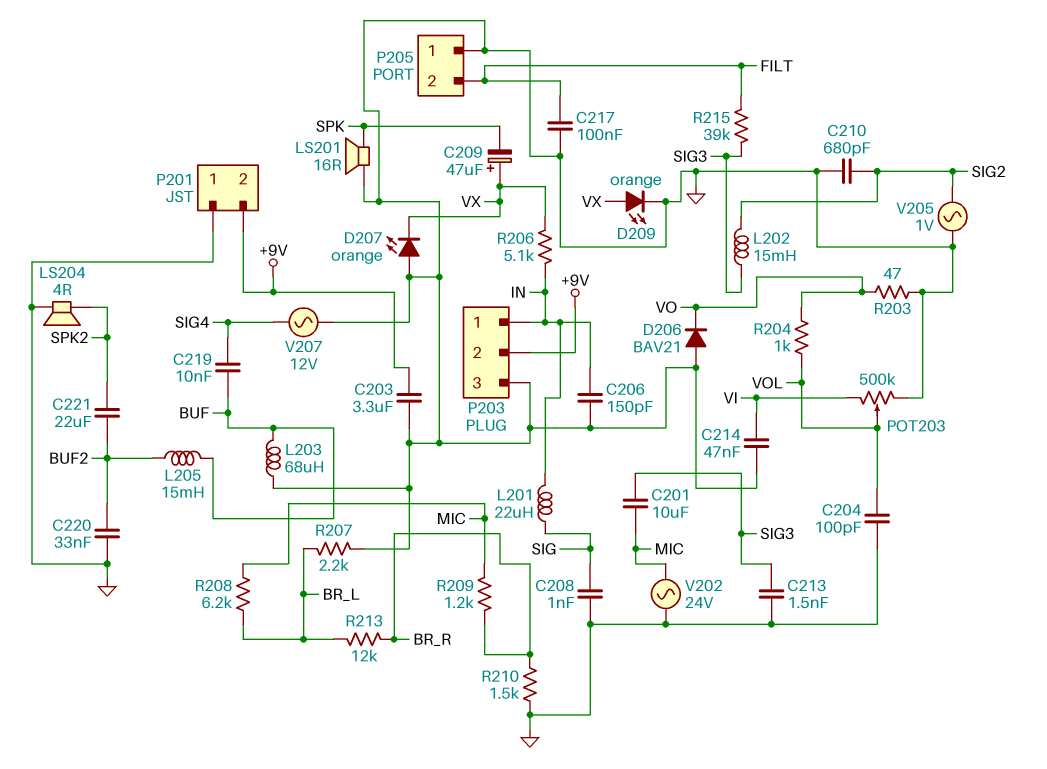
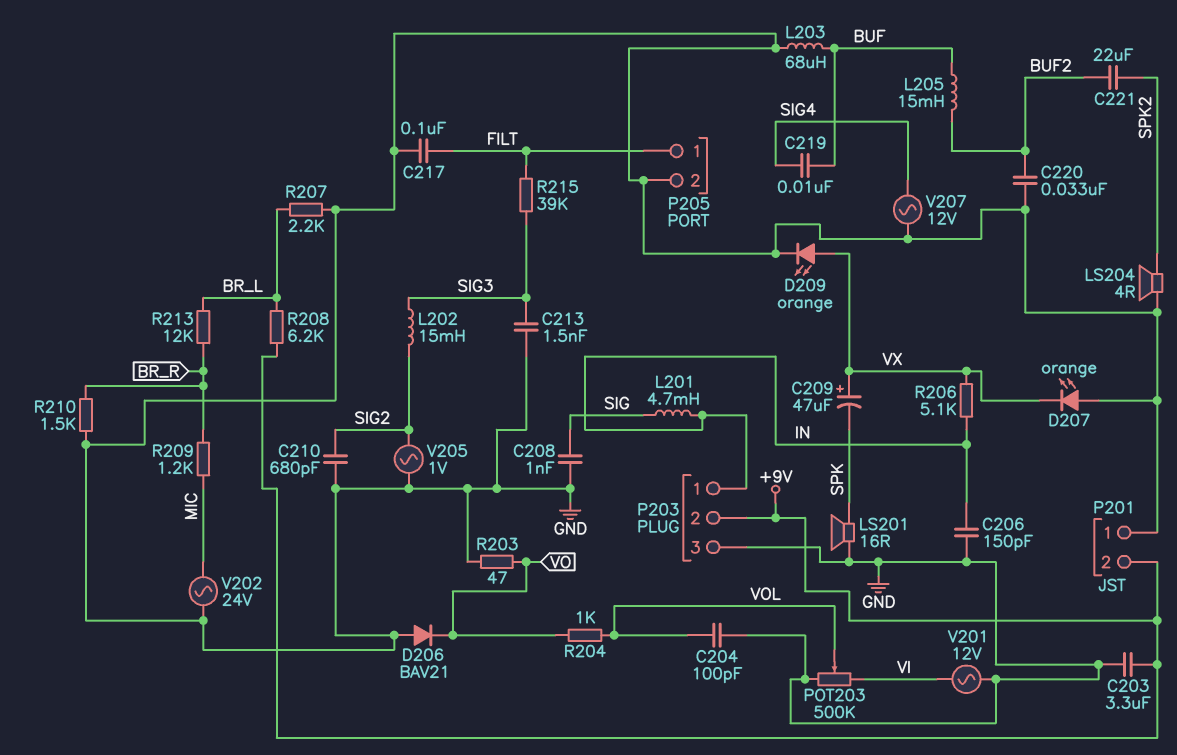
C201: 10uF (MIC, SIG3) -> none
C214: 47nF (GND, VI) -> none
L201: 22uH (IN, SIG) -> 4.7mH (IN, SIG)
P205 pin 1: GND -> FILT
P205 pin 2: FILT -> GND
R208: 6.2k (BR_L, MIC) -> 6.2k (+9V, BR_L)
V201: none -> AC 12V (GND, VI)

